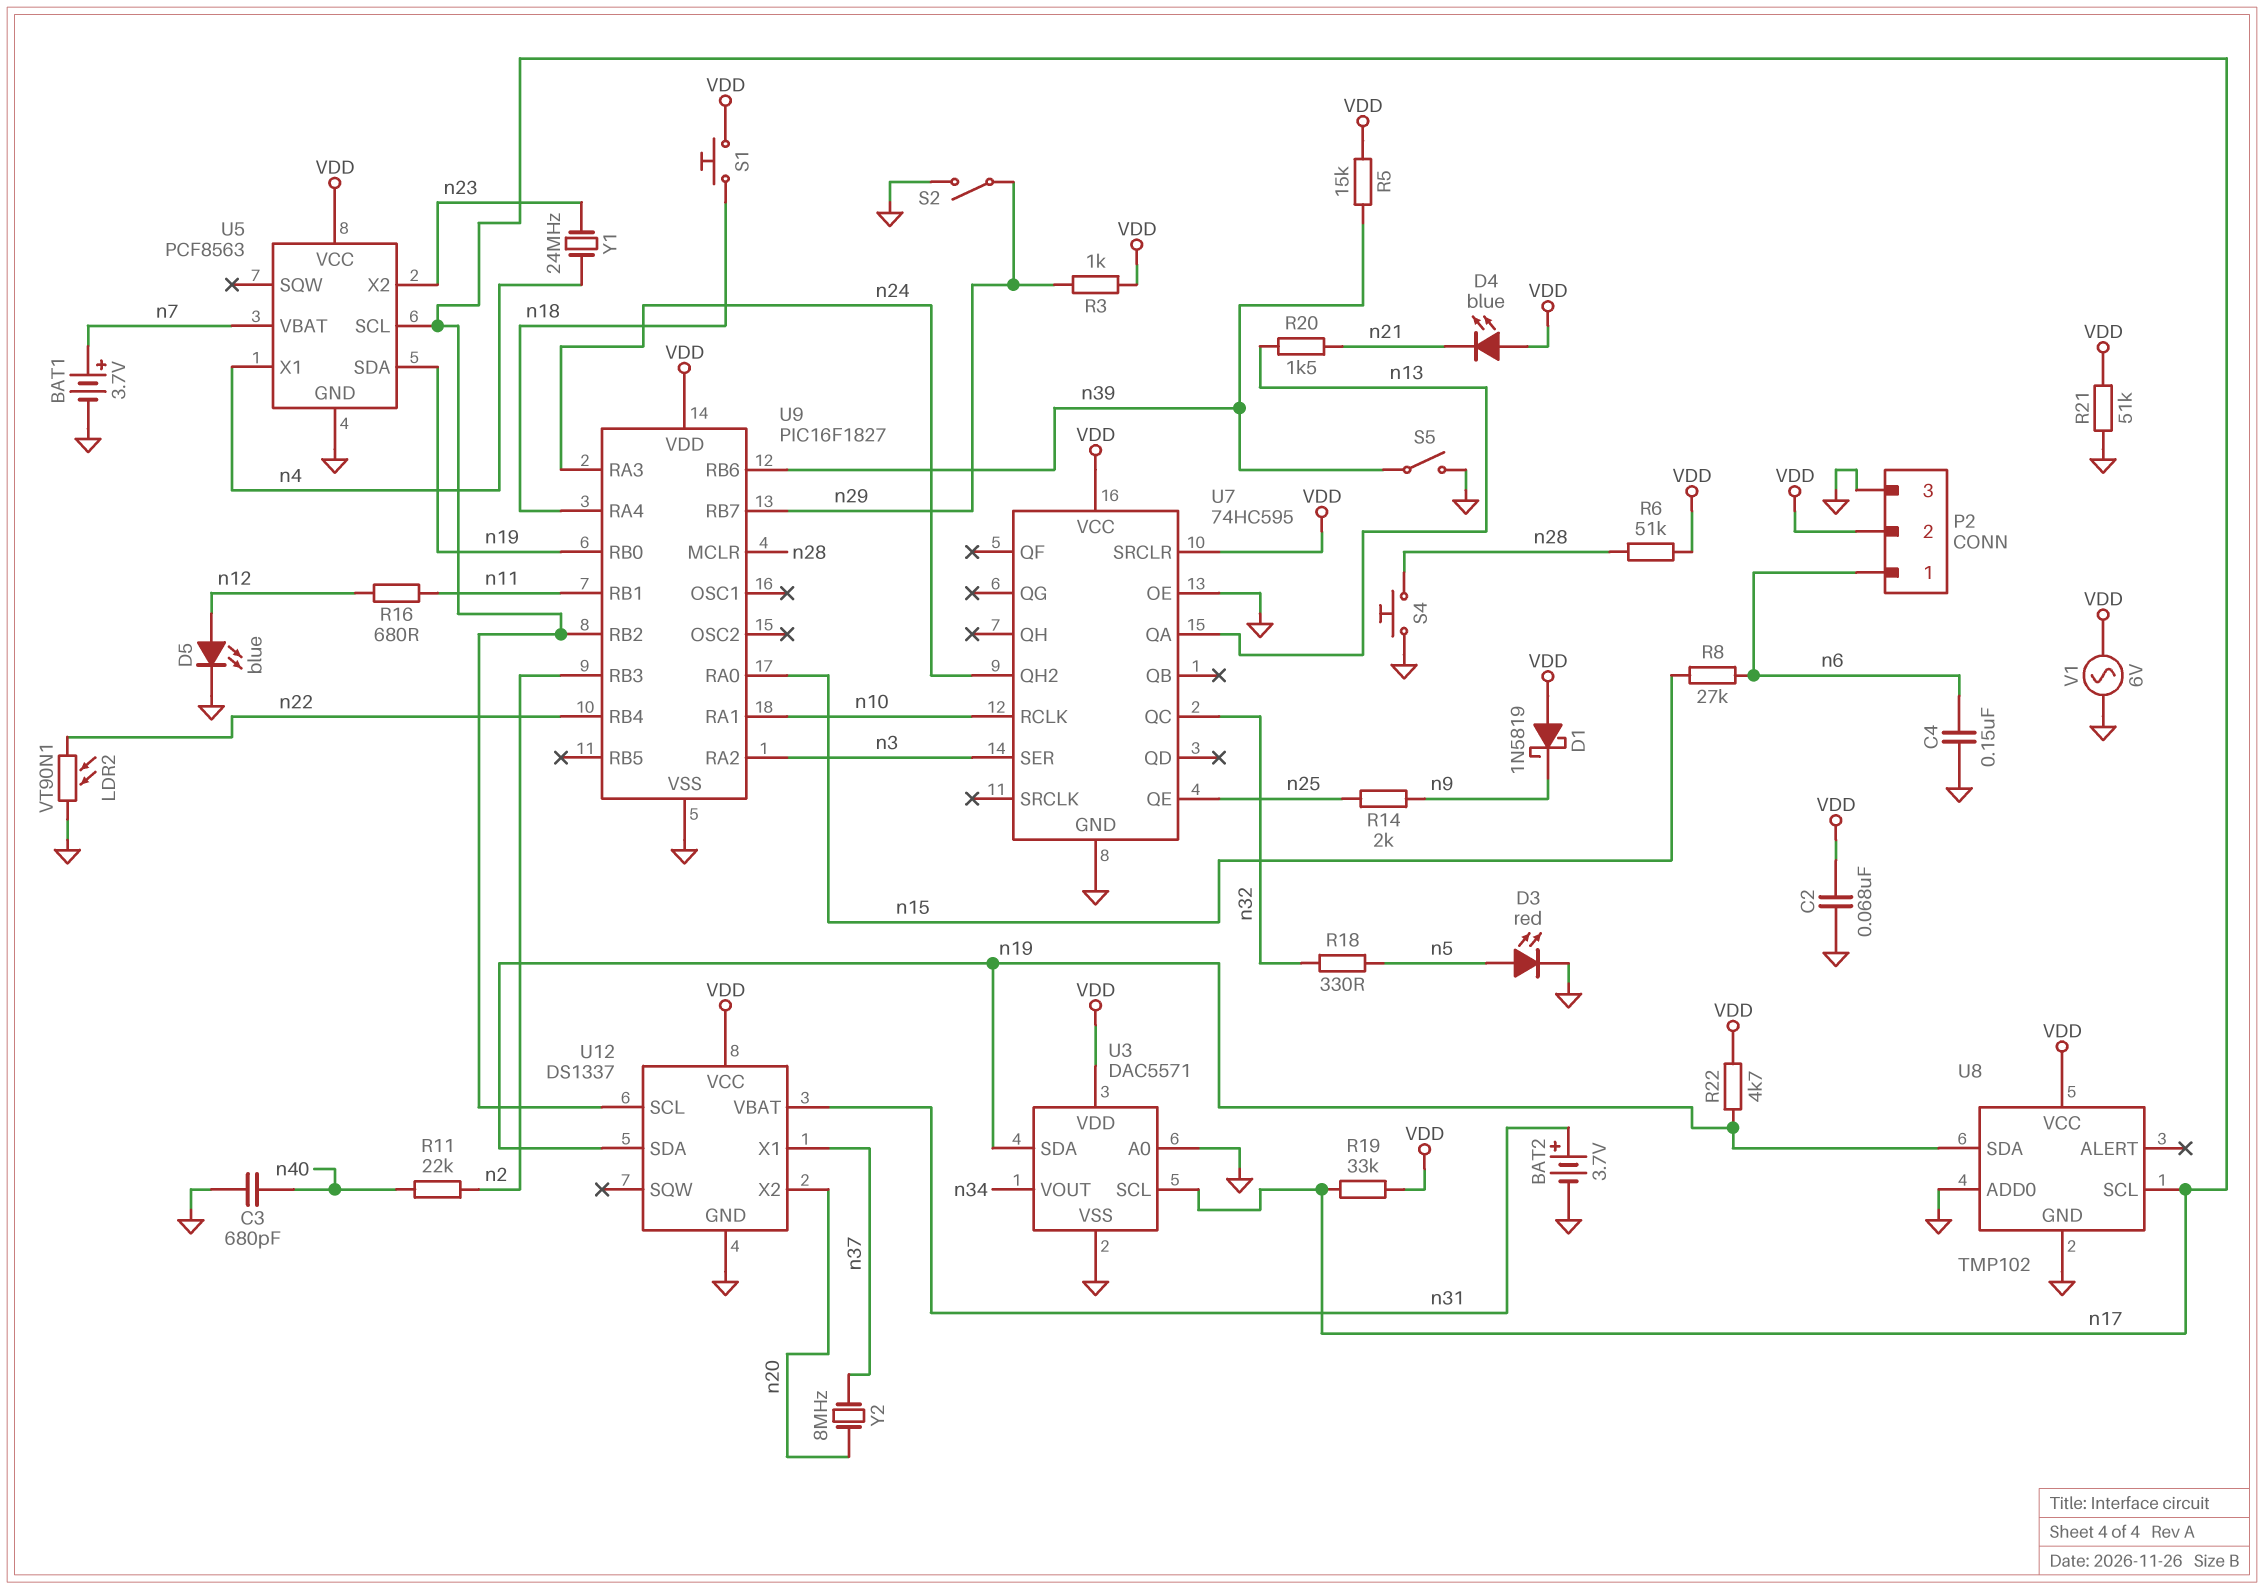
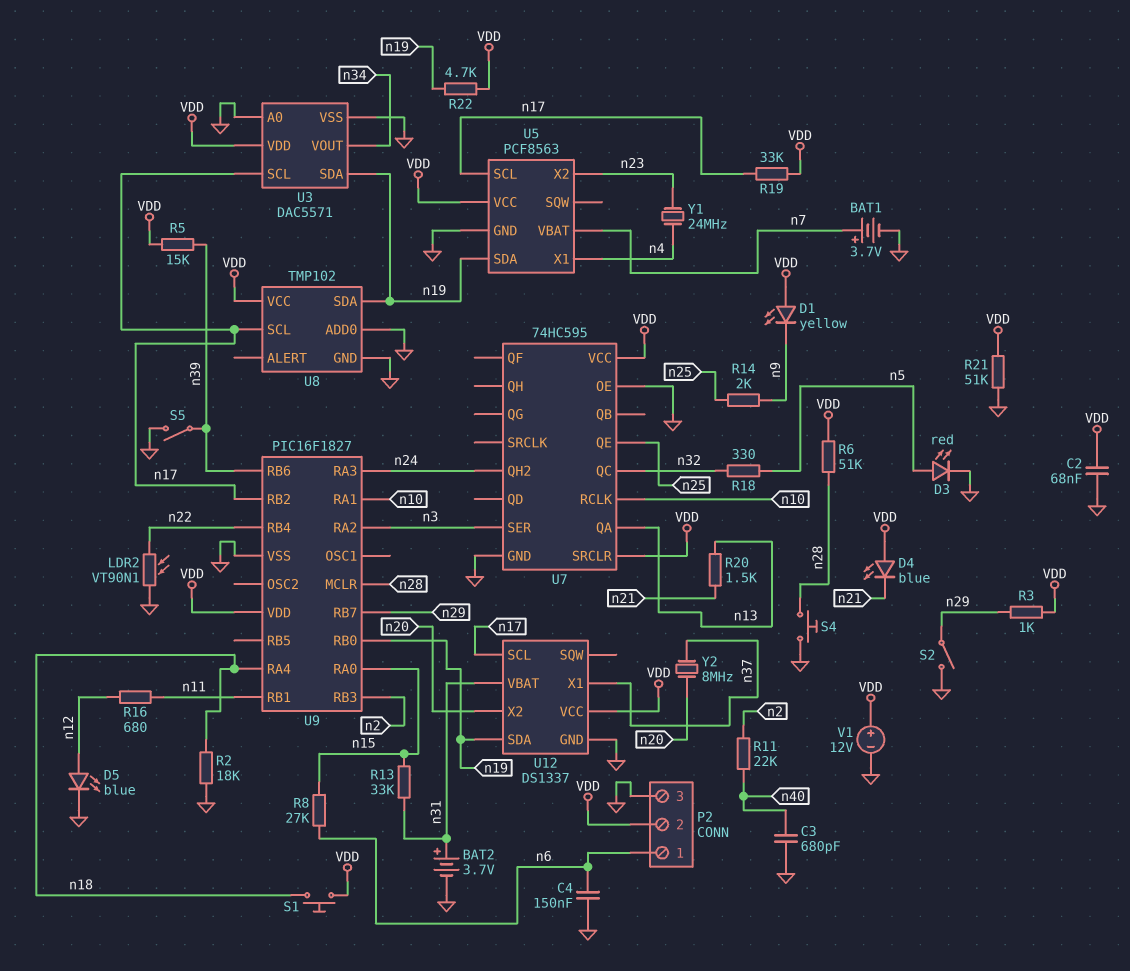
D1: schottky 1N5819 (A VDD, K n9) -> LED yellow (A VDD, K n9)
R2: none -> 18k (GND, n18)
R13: none -> 33k (n15, n31)
V1: AC 6V (GND, VDD) -> 12V (plus VDD, minus GND)

